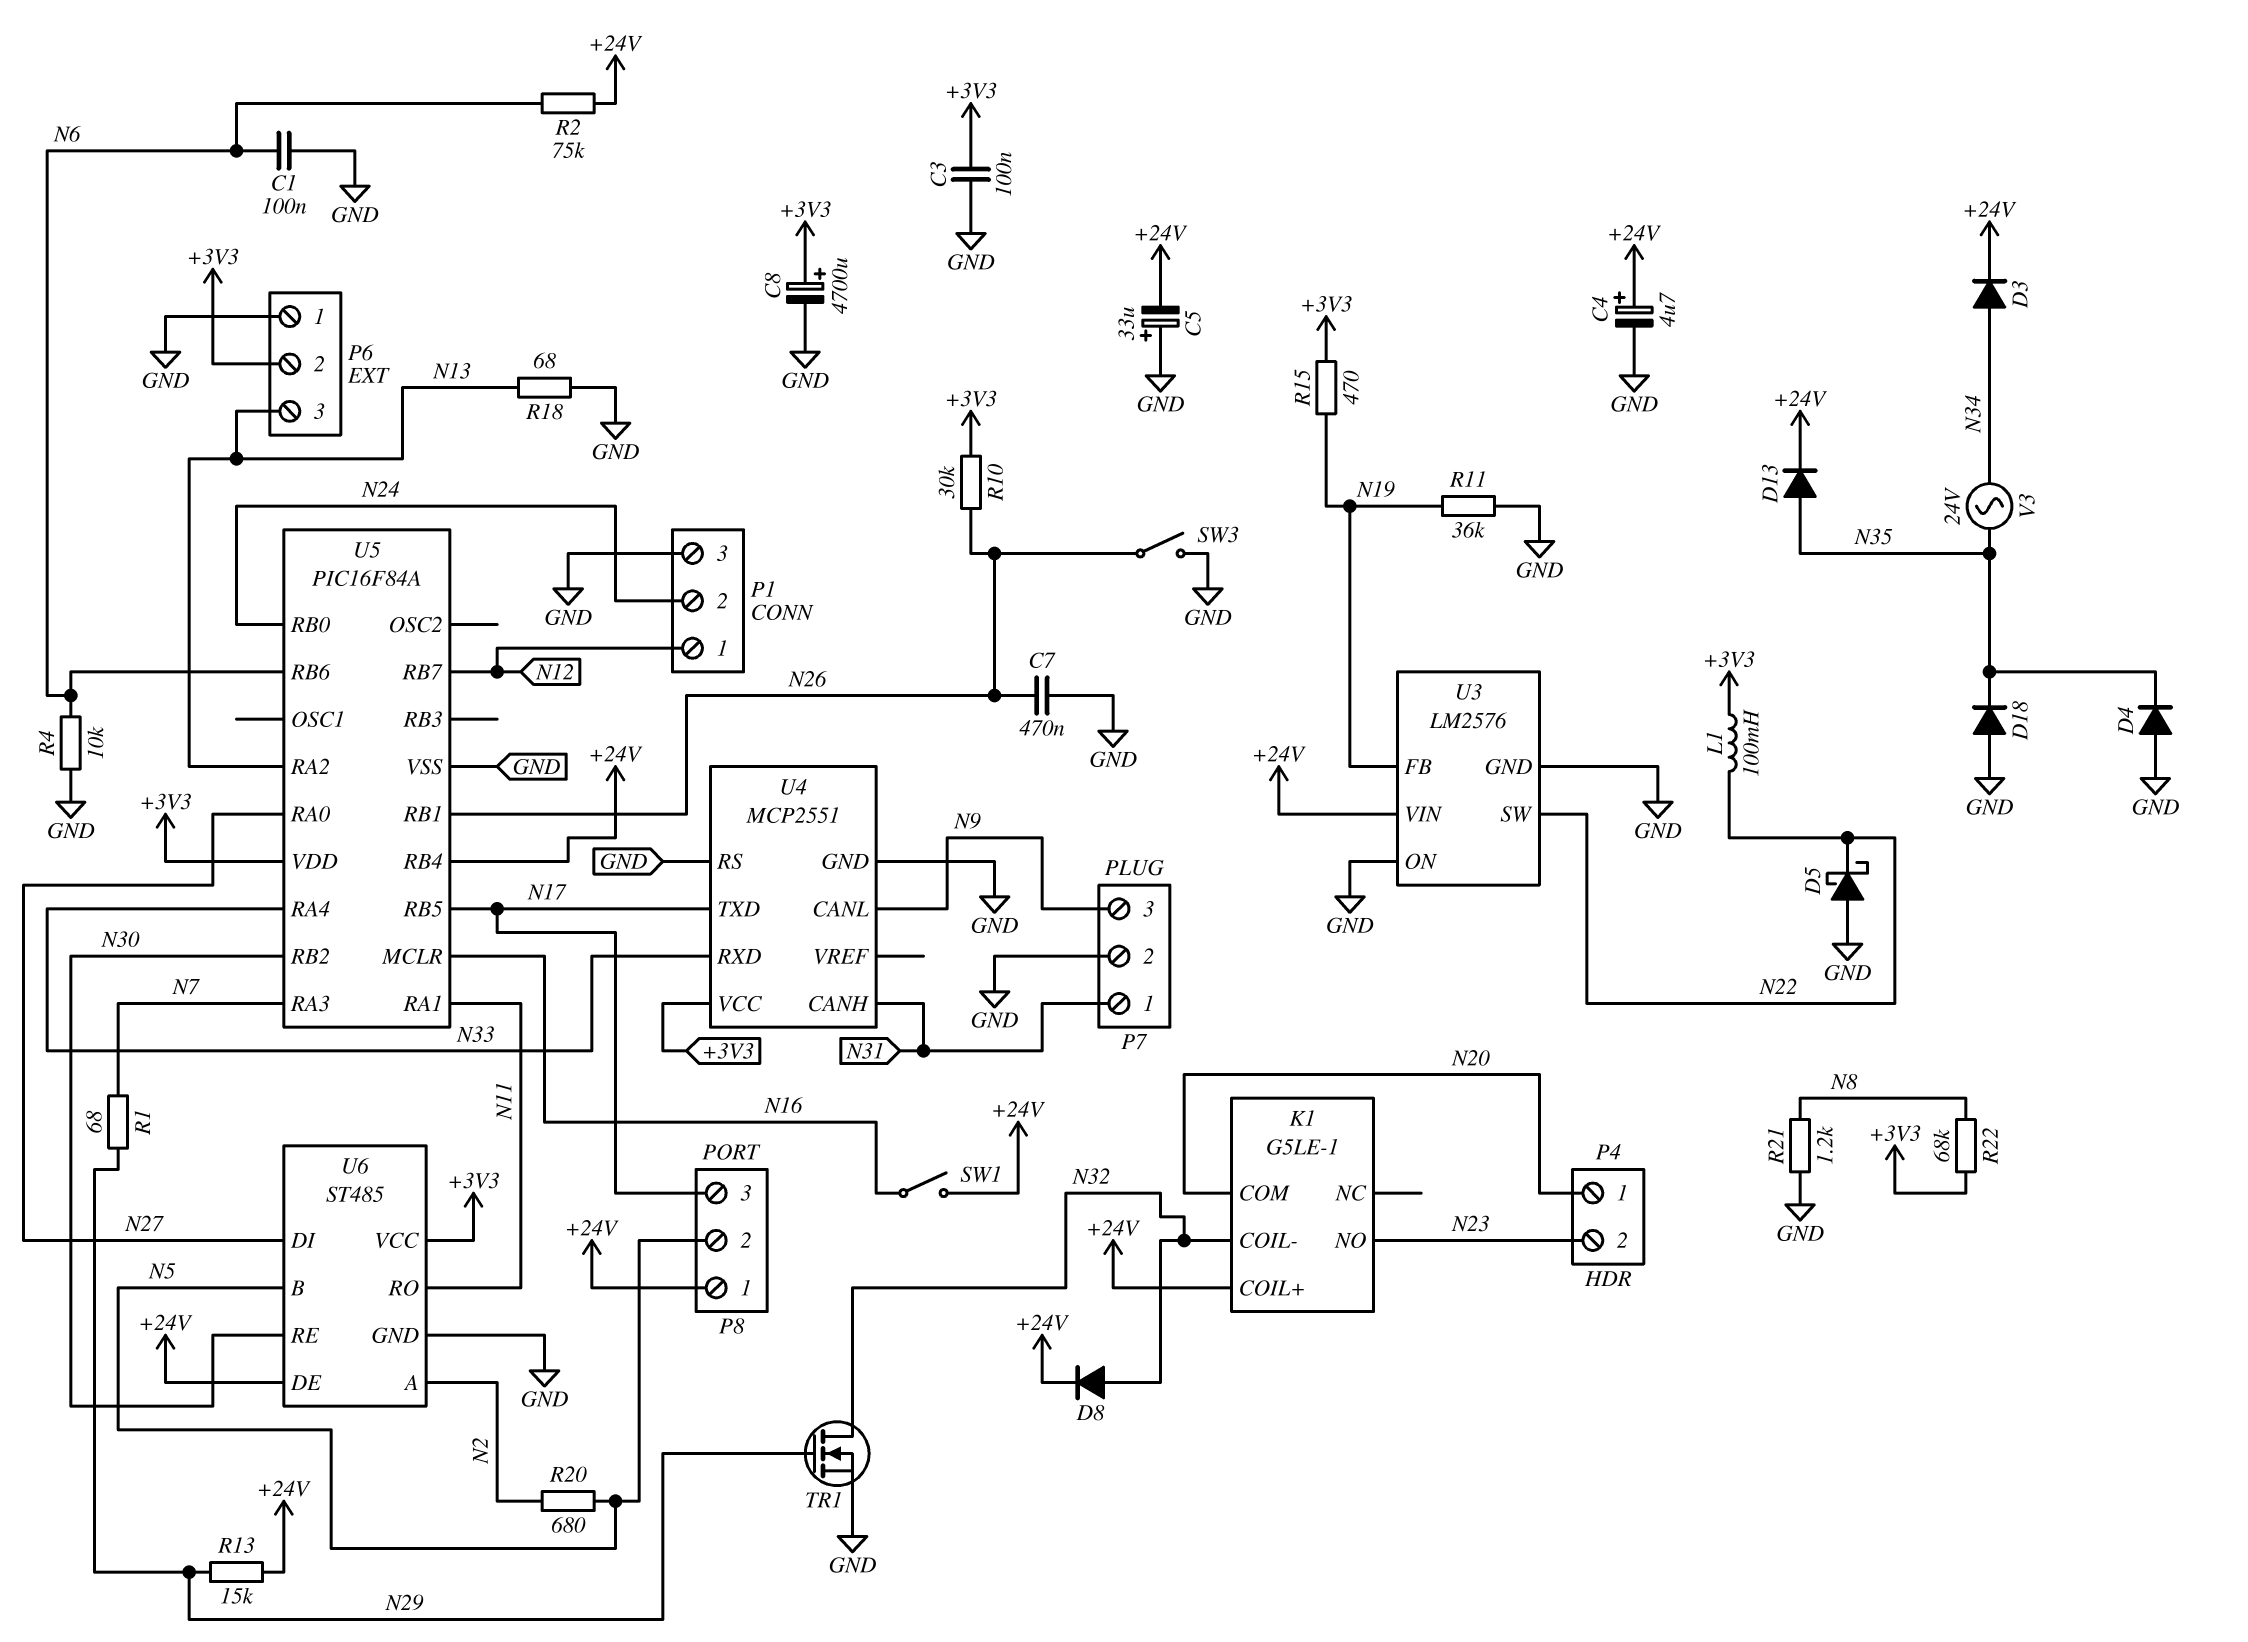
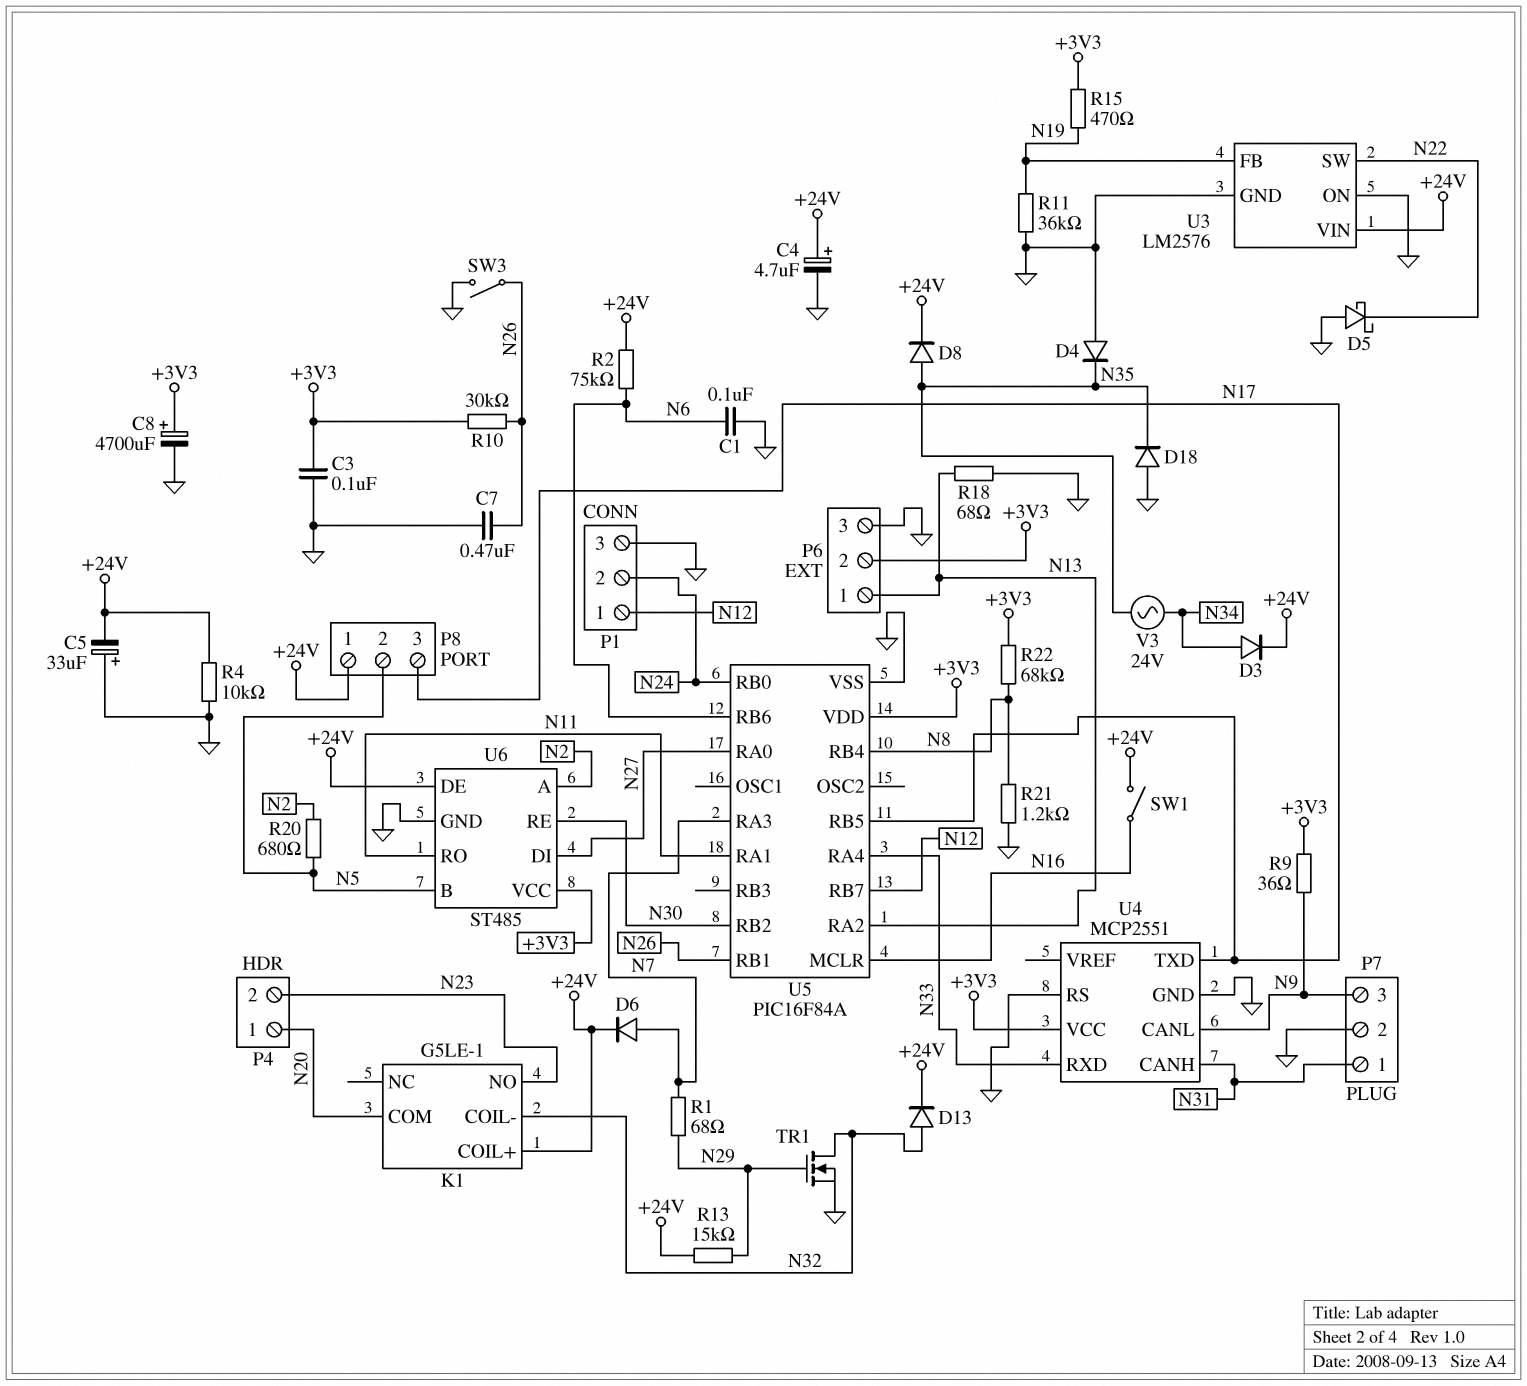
D6: none -> diode (A N7, K +24V)
D8: diode (A N32, K +24V) -> diode (A N35, K +24V)
D13: diode (A N35, K +24V) -> diode (A N32, K +24V)
L1: 100mH (+3V3, N22) -> none
P6 pin 1: GND -> N13
P6 pin 3: N13 -> GND
R4: 10k (GND, N6) -> 10k (+24V, GND)
R9: none -> 36 (+3V3, N9)
U5 pin RB4: +24V -> N8

